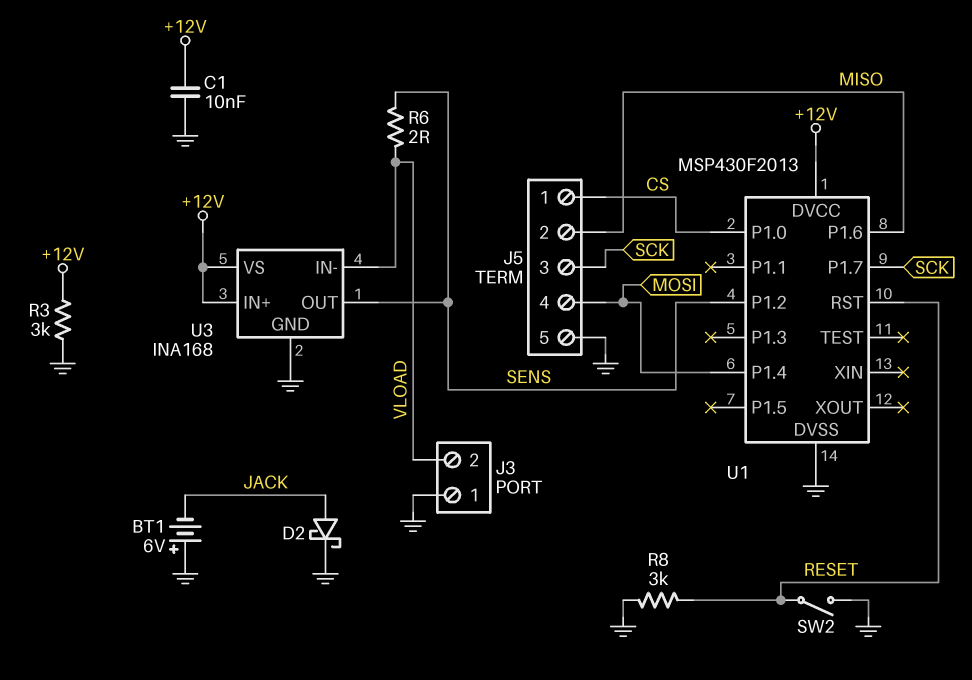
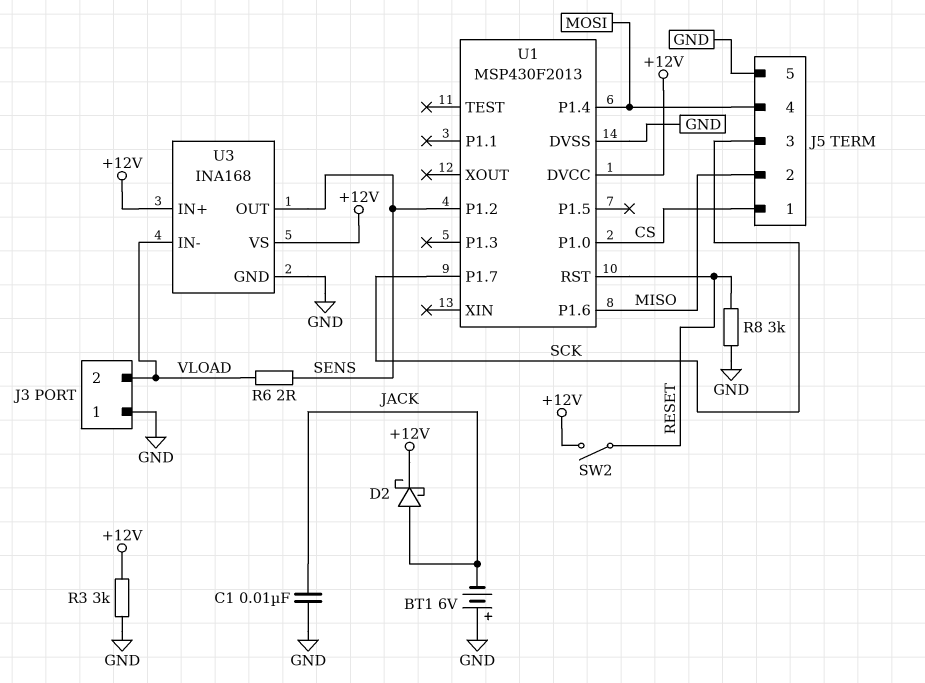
C1: 10nF (+12V, GND) -> 10nF (GND, JACK)
D2: schottky (A JACK, K GND) -> schottky (A JACK, K +12V)
SW2: switch (GND, RESET) -> switch (+12V, RESET)

